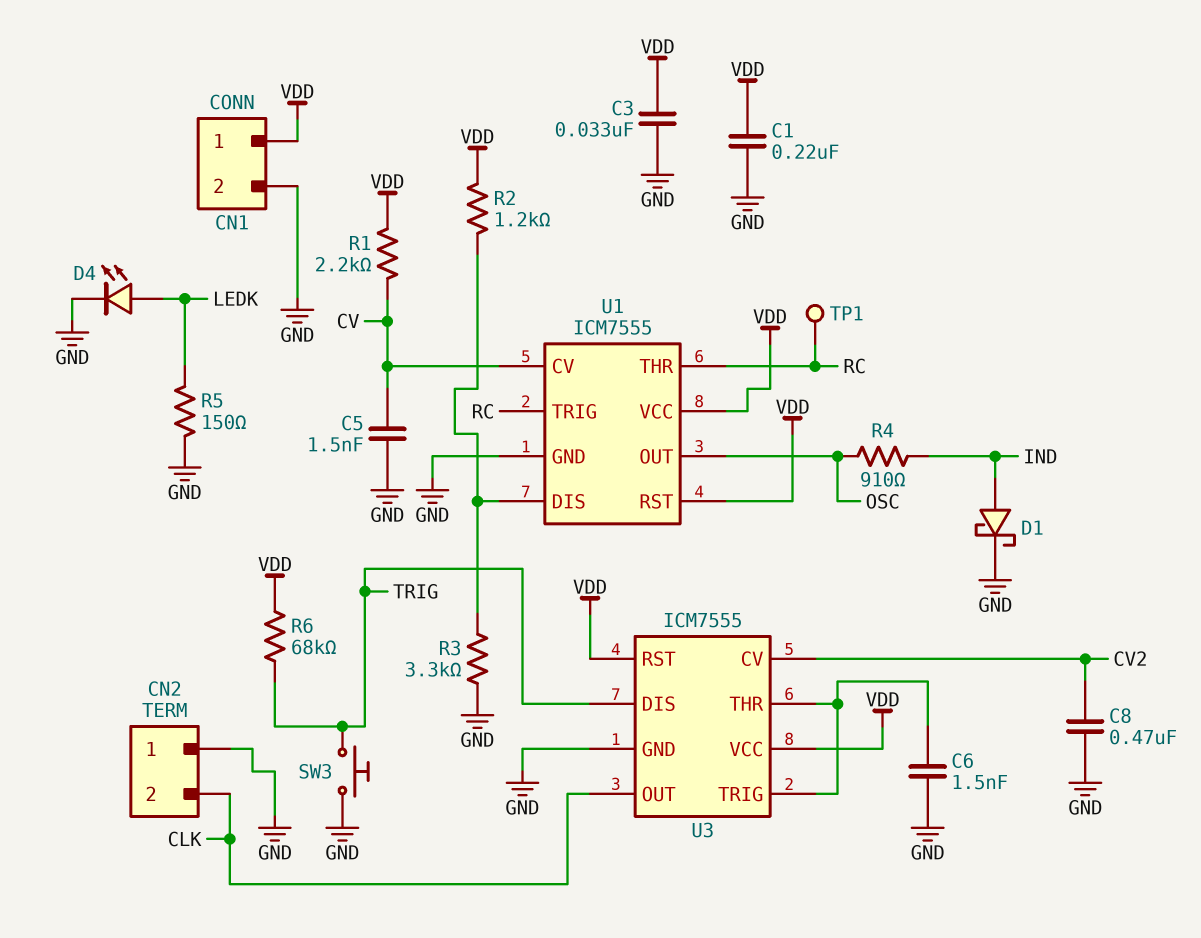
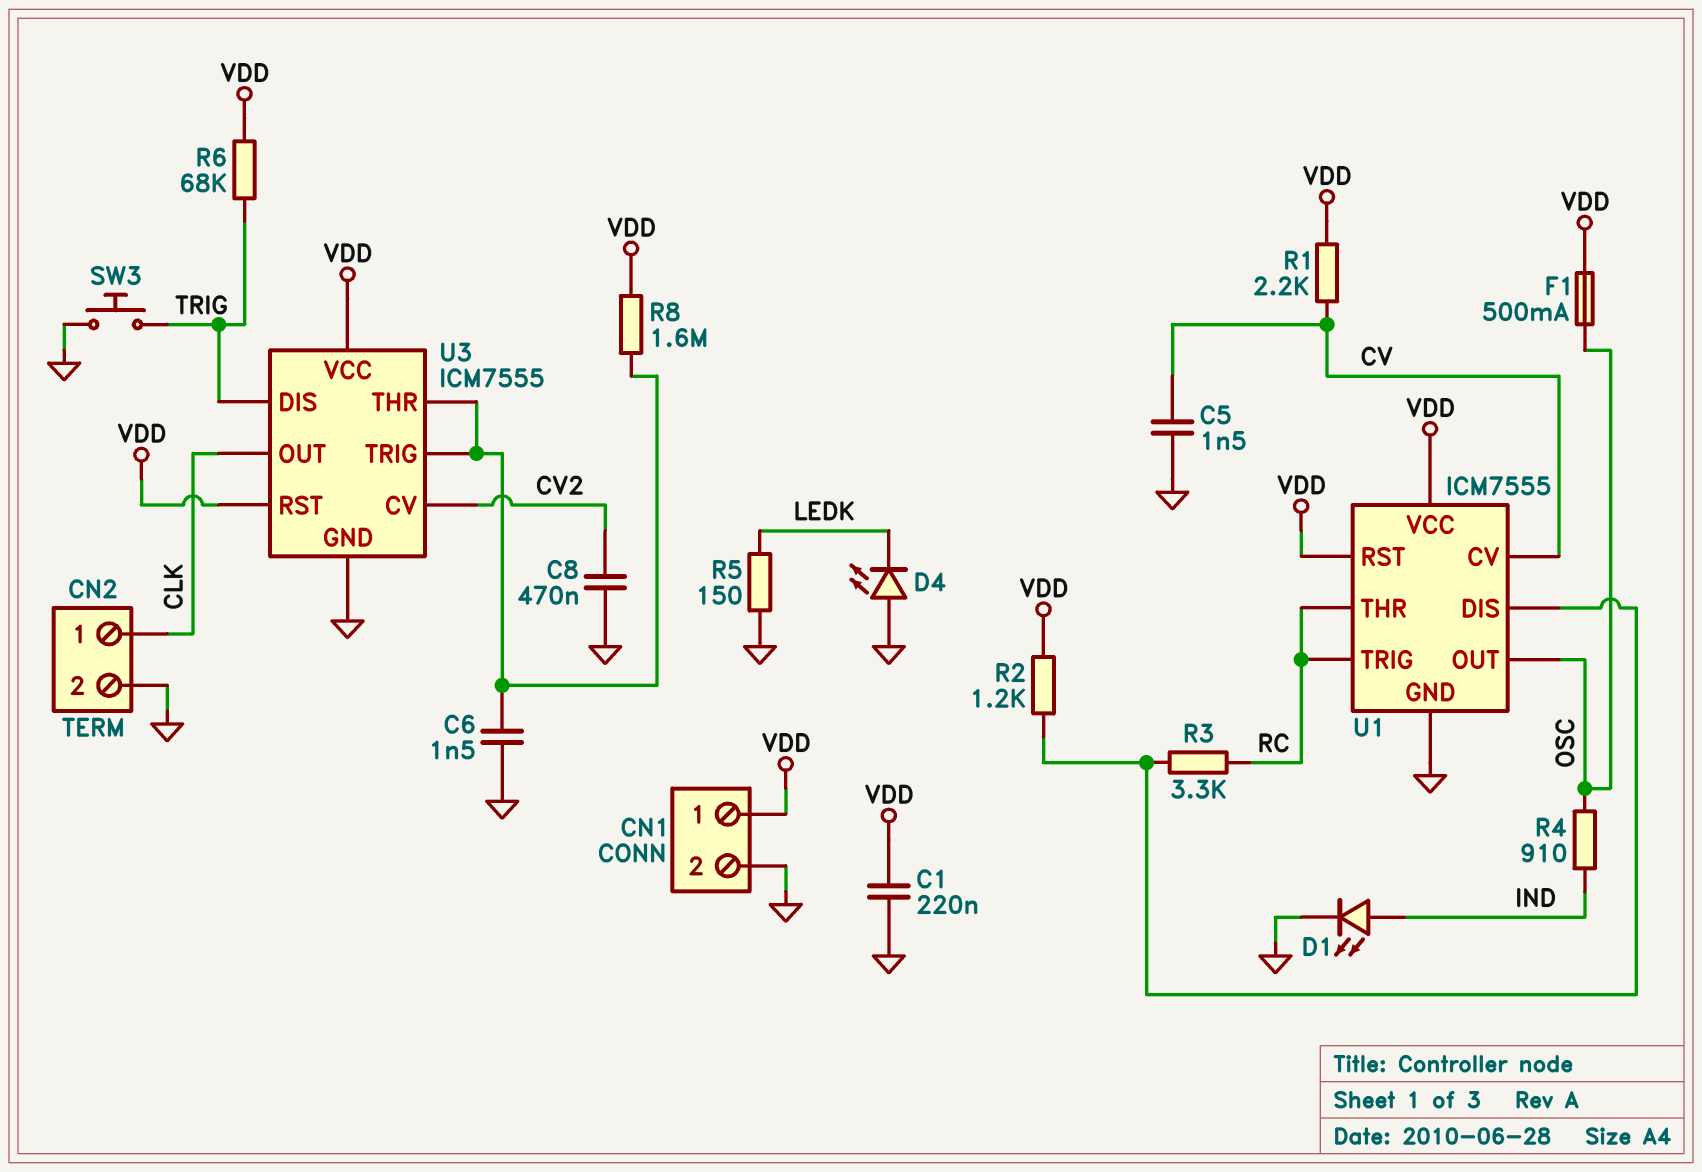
C3: 33nF (GND, VDD) -> none
CN2 pin 1: GND -> CLK
CN2 pin 2: CLK -> GND
D1: schottky (A IND, K GND) -> LED (A IND, K GND)
D4: LED (A LEDK, K GND) -> LED (A GND, K LEDK)
F1: none -> 500mA (OSC, VDD)
R3: 3.3k (GND, U1/DIS) -> 3.3k (RC, U1/DIS)
R8: none -> 1.6M (U3/THR, VDD)
TP1: test point (RC) -> none

